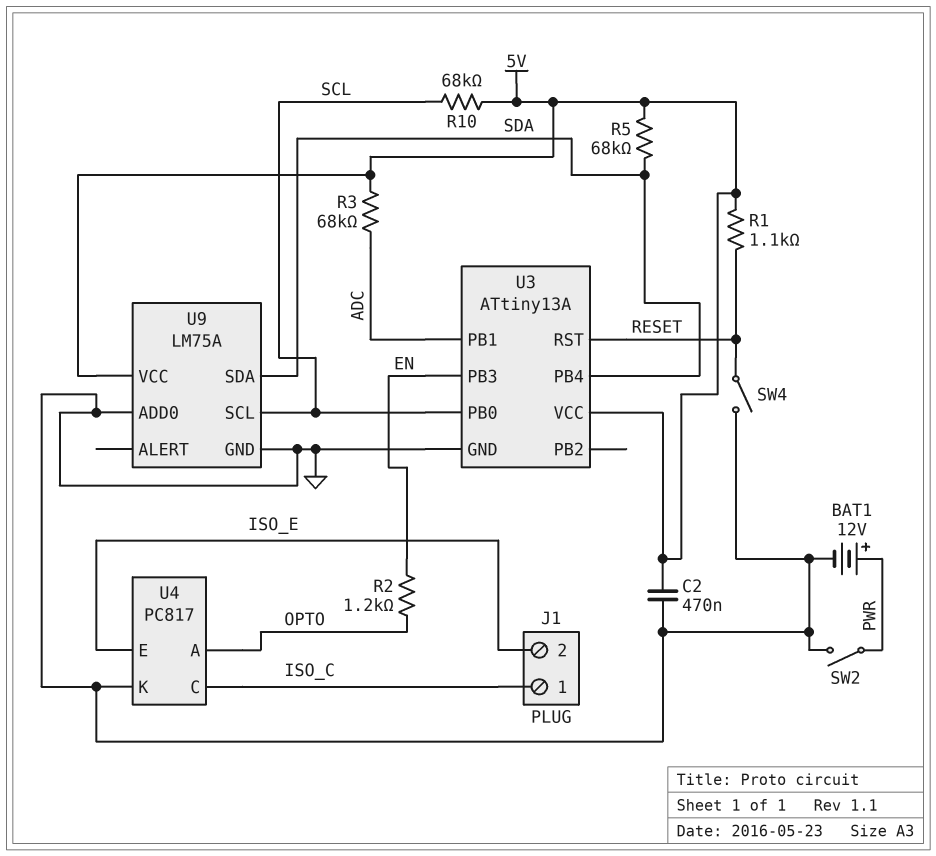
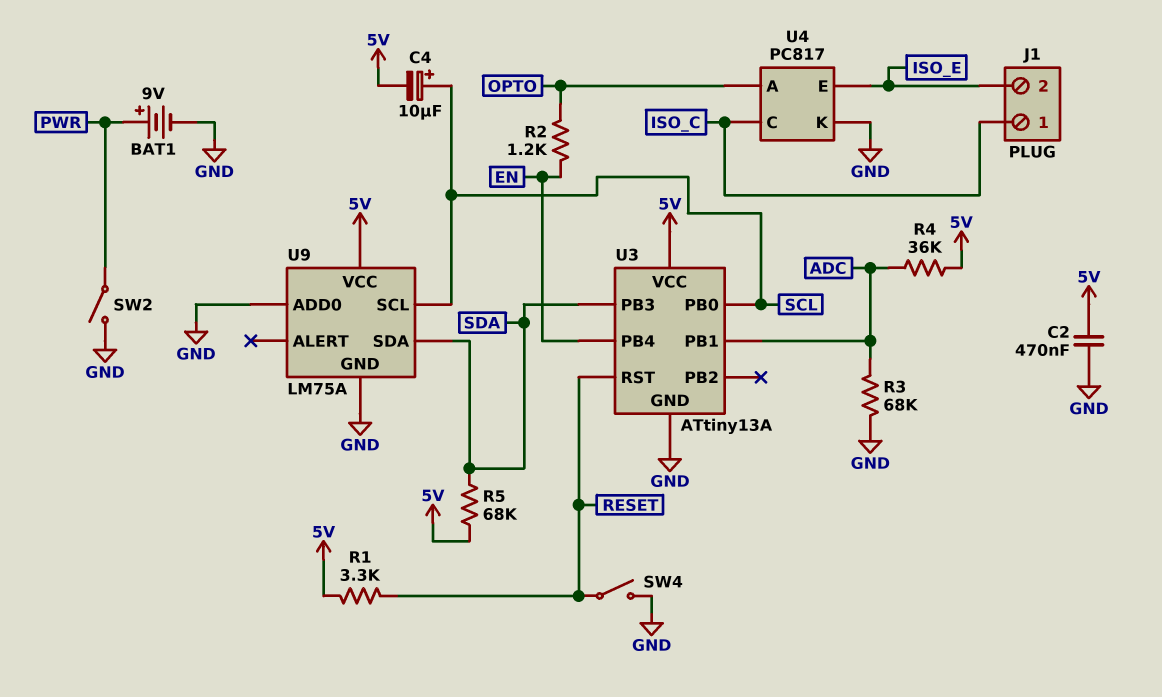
BAT1: 12V (plus PWR, minus GND) -> 9V (plus PWR, minus GND)
C4: none -> 10uF (plus SCL, minus 5V)
R1: 1.1k (5V, RESET) -> 3.3k (5V, RESET)
R3: 68k (5V, ADC) -> 68k (ADC, GND)
R4: none -> 36k (5V, ADC)
R10: 68k (5V, SCL) -> none
U3 pin PB3: EN -> SDA
U3 pin PB4: SDA -> EN

